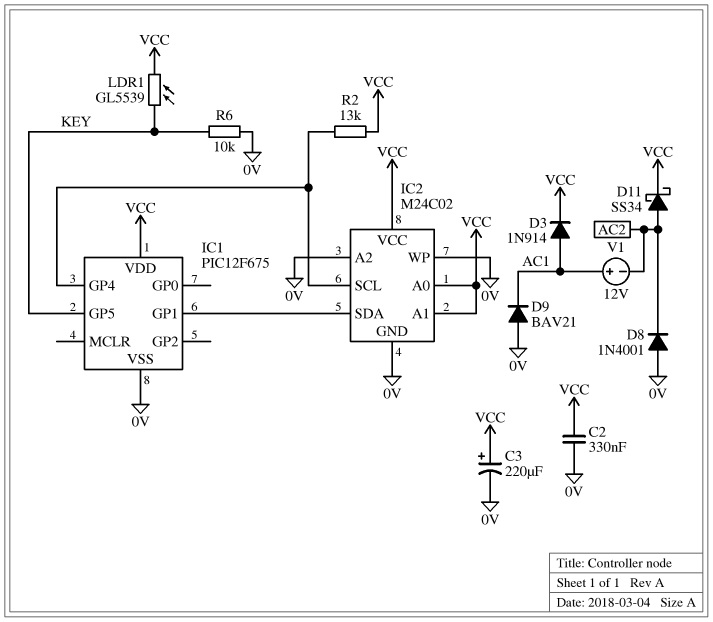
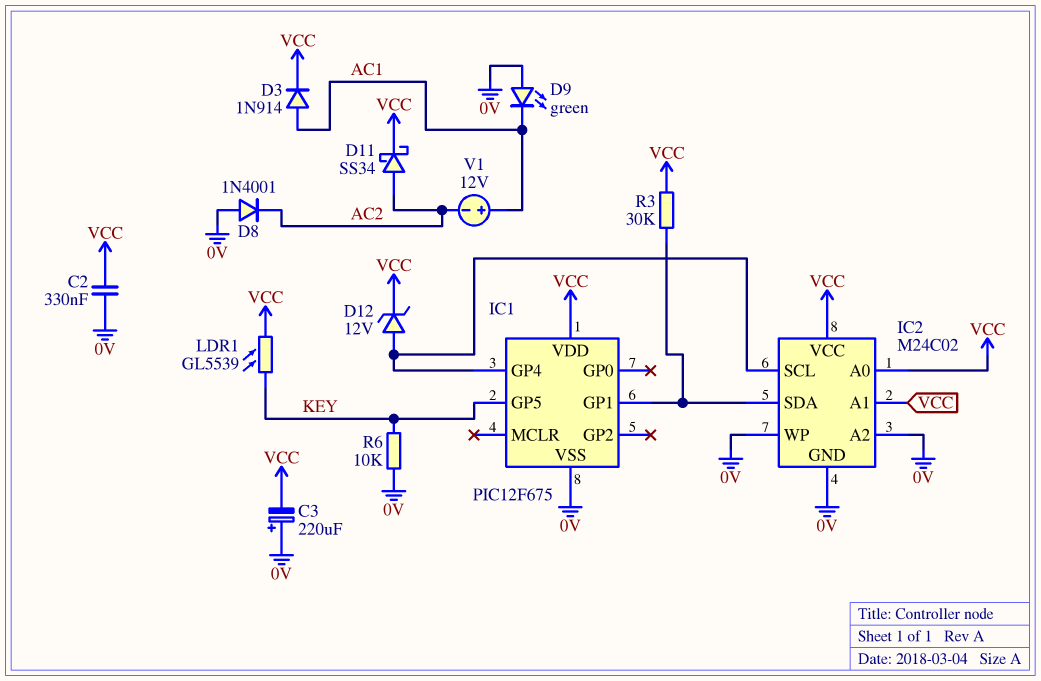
C3: 220uF (plus VCC, minus 0V) -> 220uF (plus 0V, minus VCC)
D9: diode BAV21 (A 0V, K AC1) -> LED green (A 0V, K AC1)
D12: none -> zener 12V (A IC1/GP4, K VCC)
R2: 13k (IC1/GP4, VCC) -> none
R3: none -> 30k (IC1/GP1, VCC)

